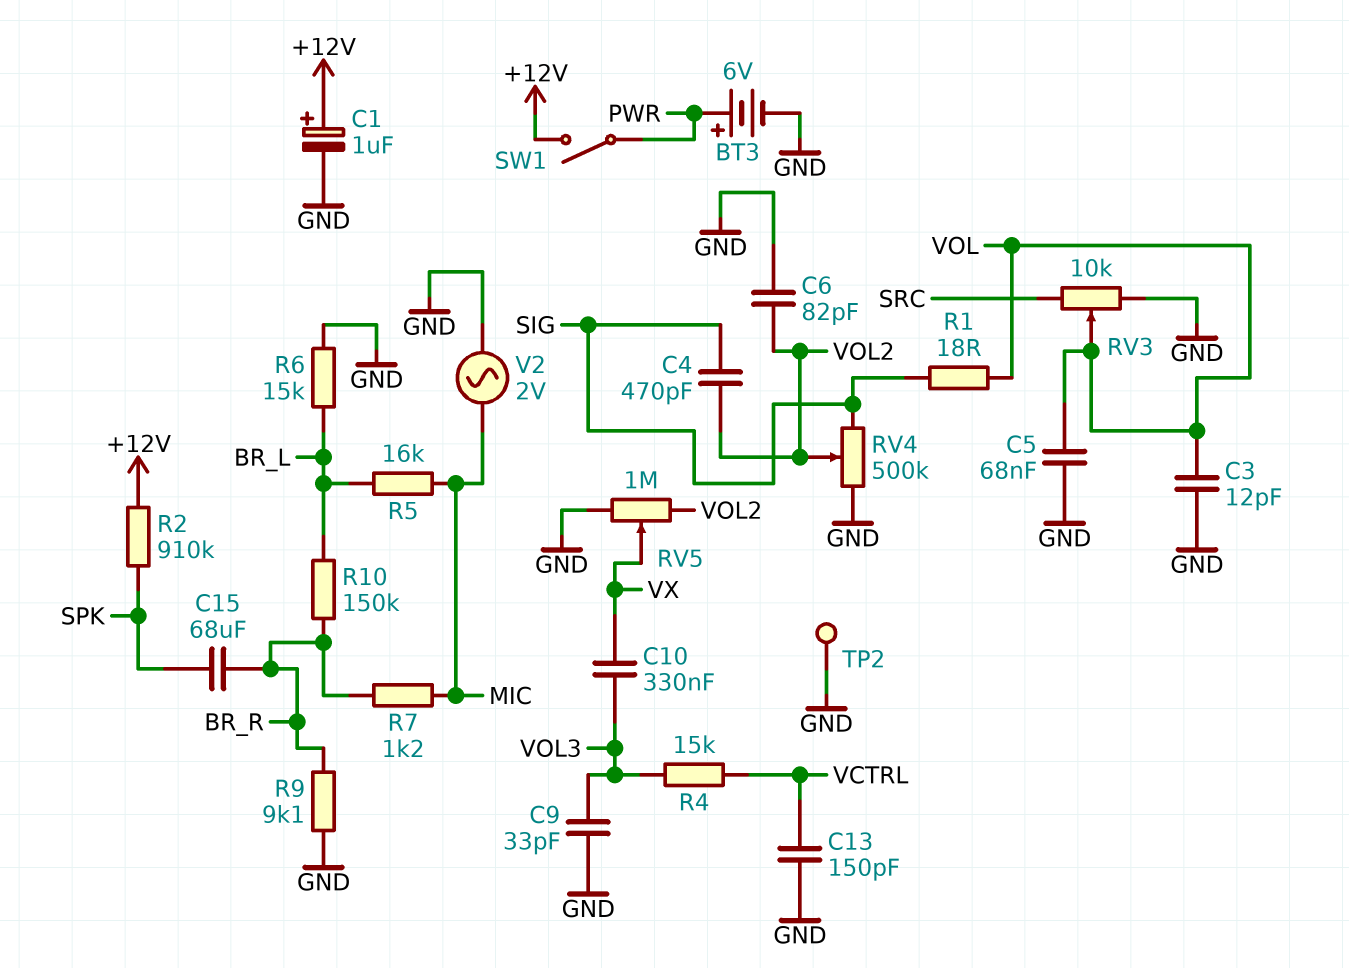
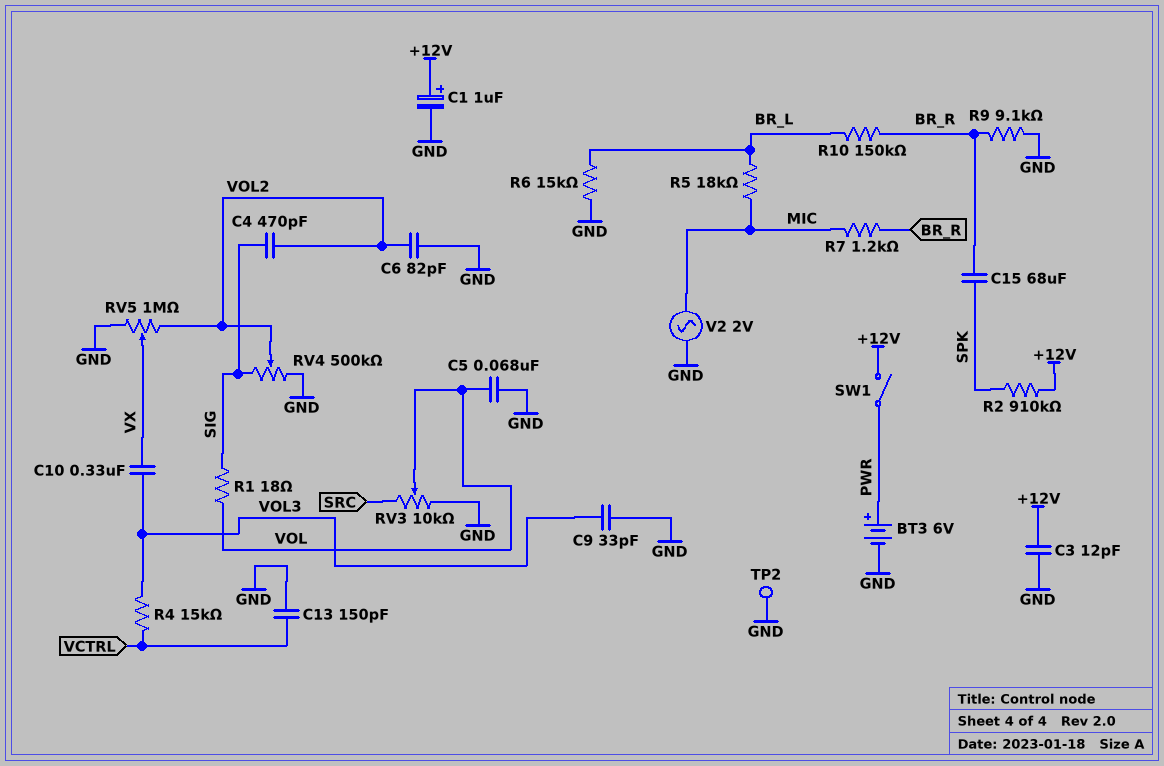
C3: 12pF (GND, VOL) -> 12pF (+12V, GND)
R5: 16k (BR_L, MIC) -> 18k (BR_L, MIC)

